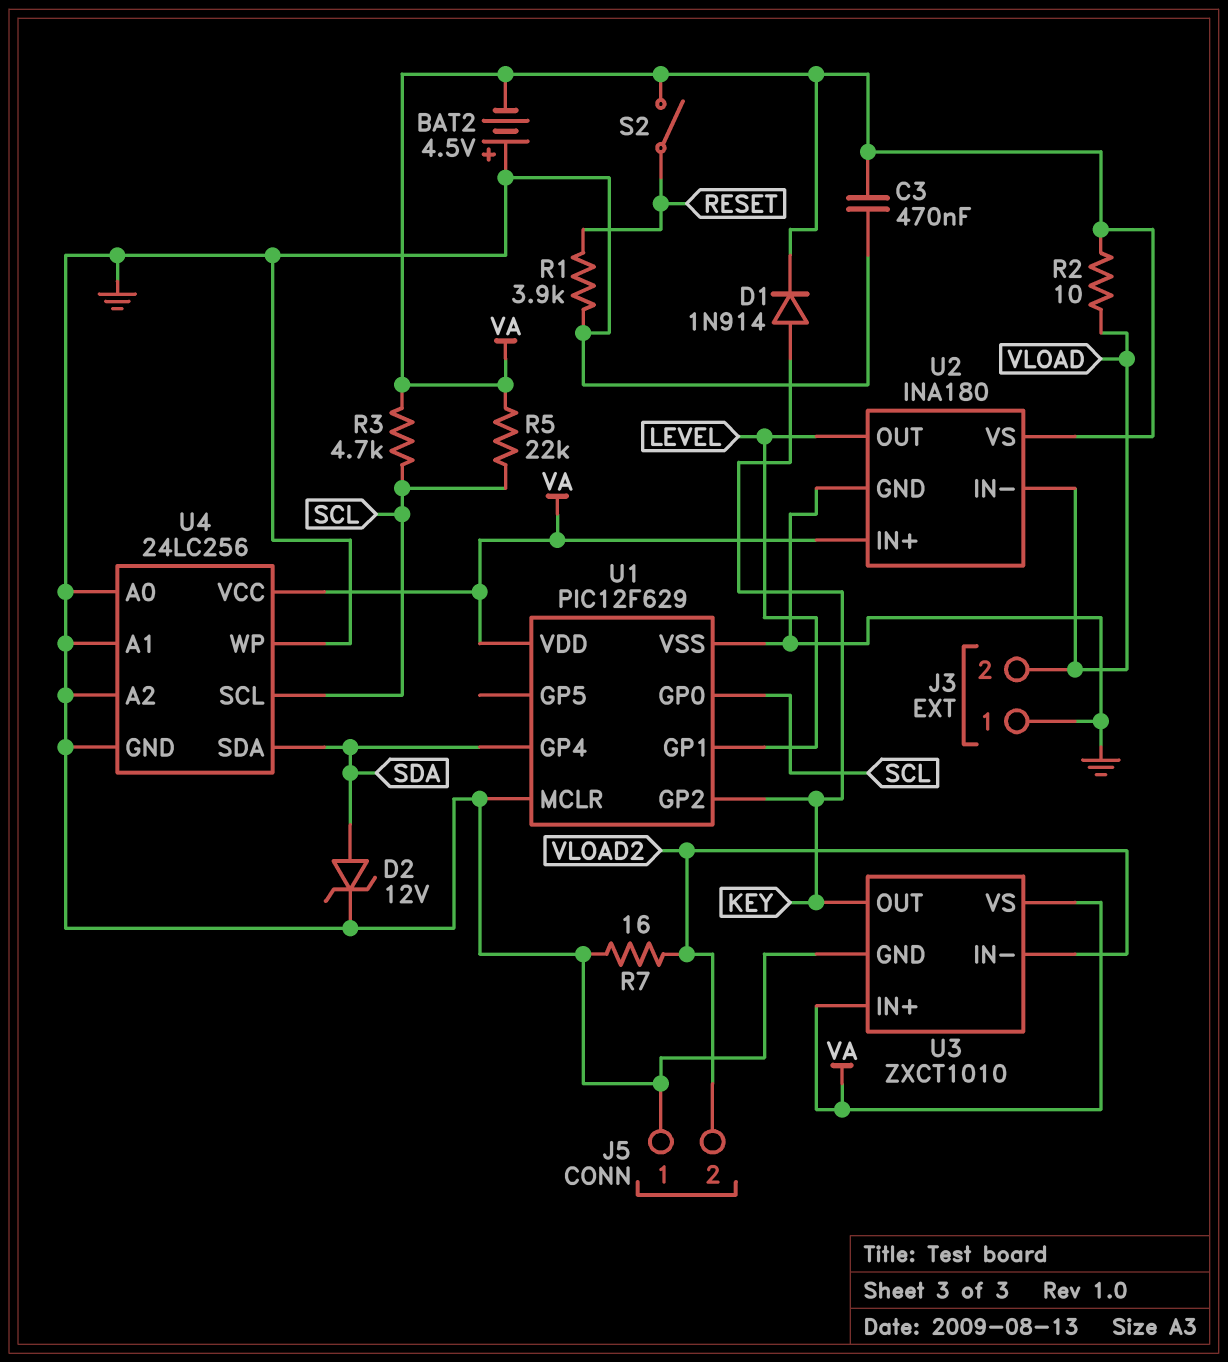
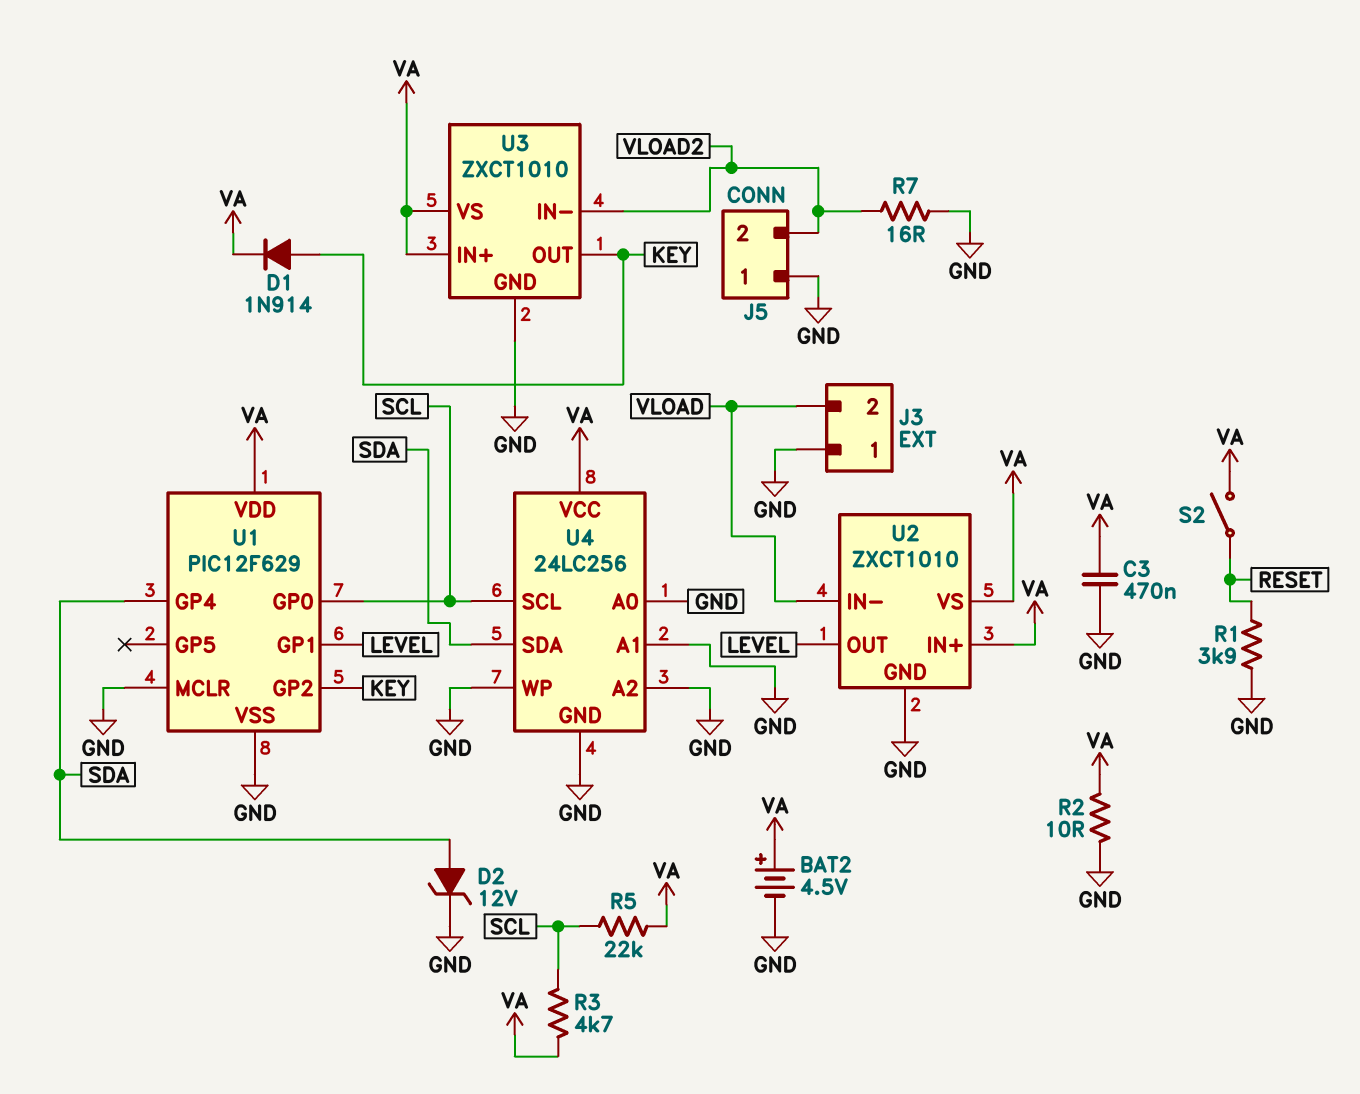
BAT2: 4.5V (plus GND, minus VA) -> 4.5V (plus VA, minus GND)
R2: 10 (VA, VLOAD) -> 10 (GND, VA)
U2: INA180 -> ZXCT1010

